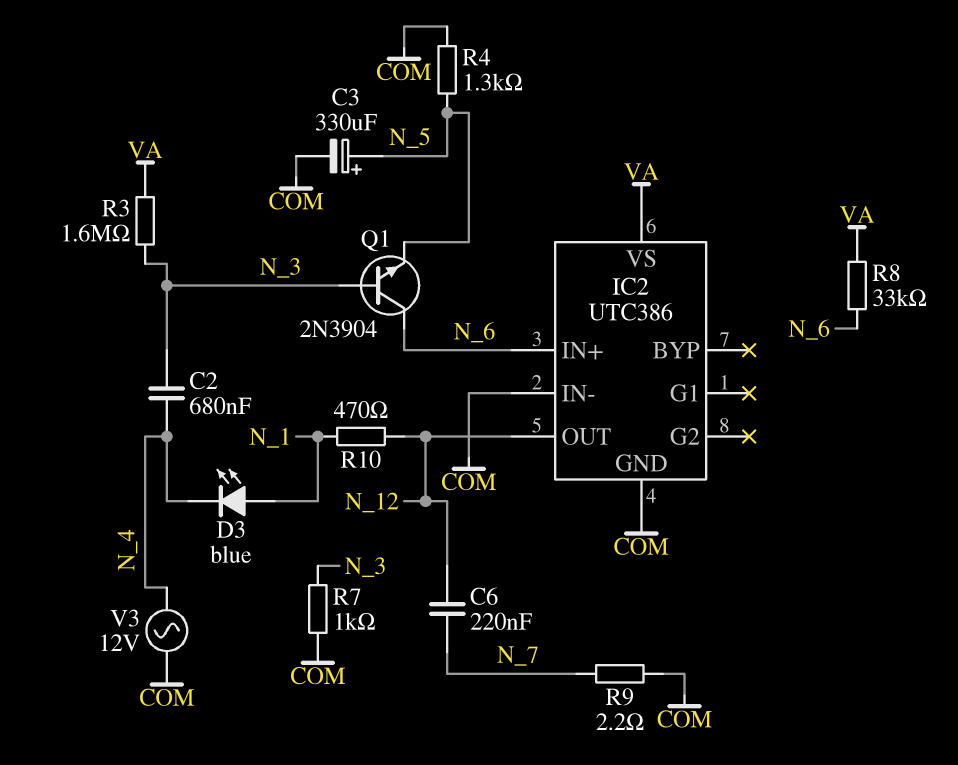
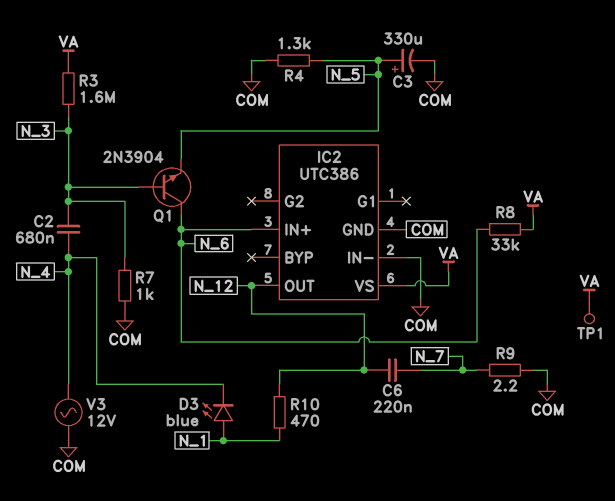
TP1: none -> test point (VA)

